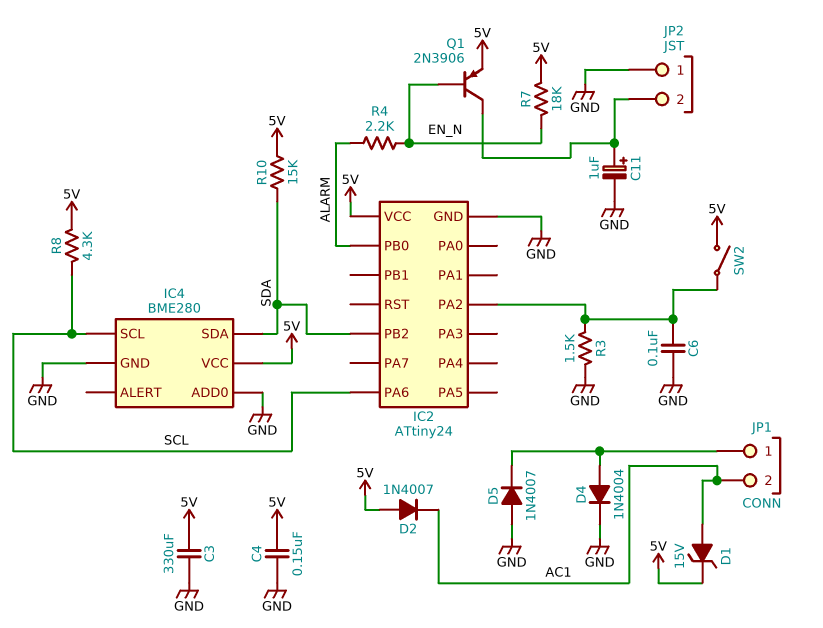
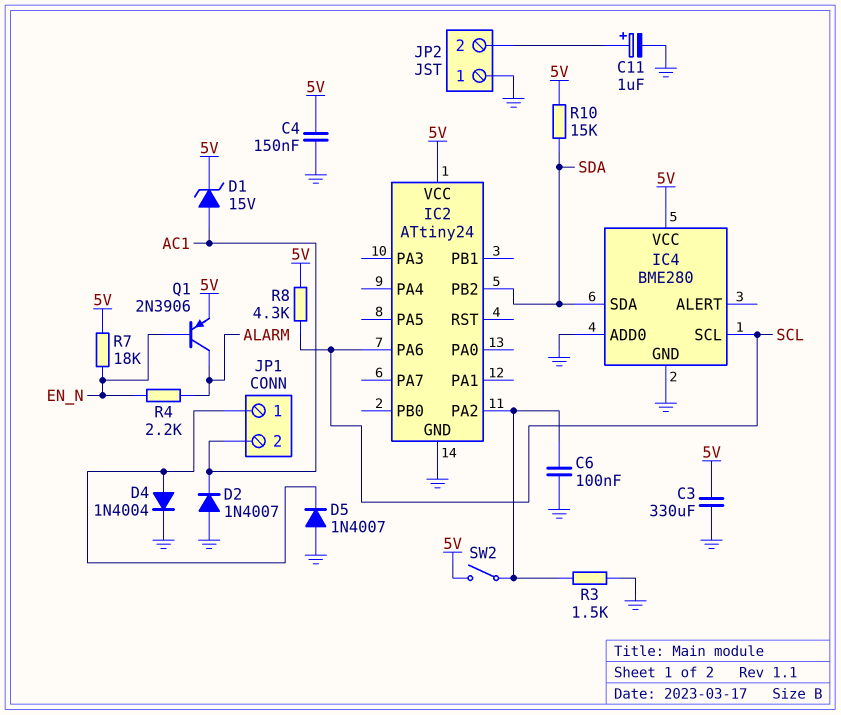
D2: diode 1N4007 (A 5V, K AC1) -> diode 1N4007 (A GND, K AC1)
IC2 pin PB0: ALARM -> none
Q1: PNP 2N3906 (B EN_N, C JP2/2, E 5V) -> PNP 2N3906 (B EN_N, C ALARM, E 5V)

